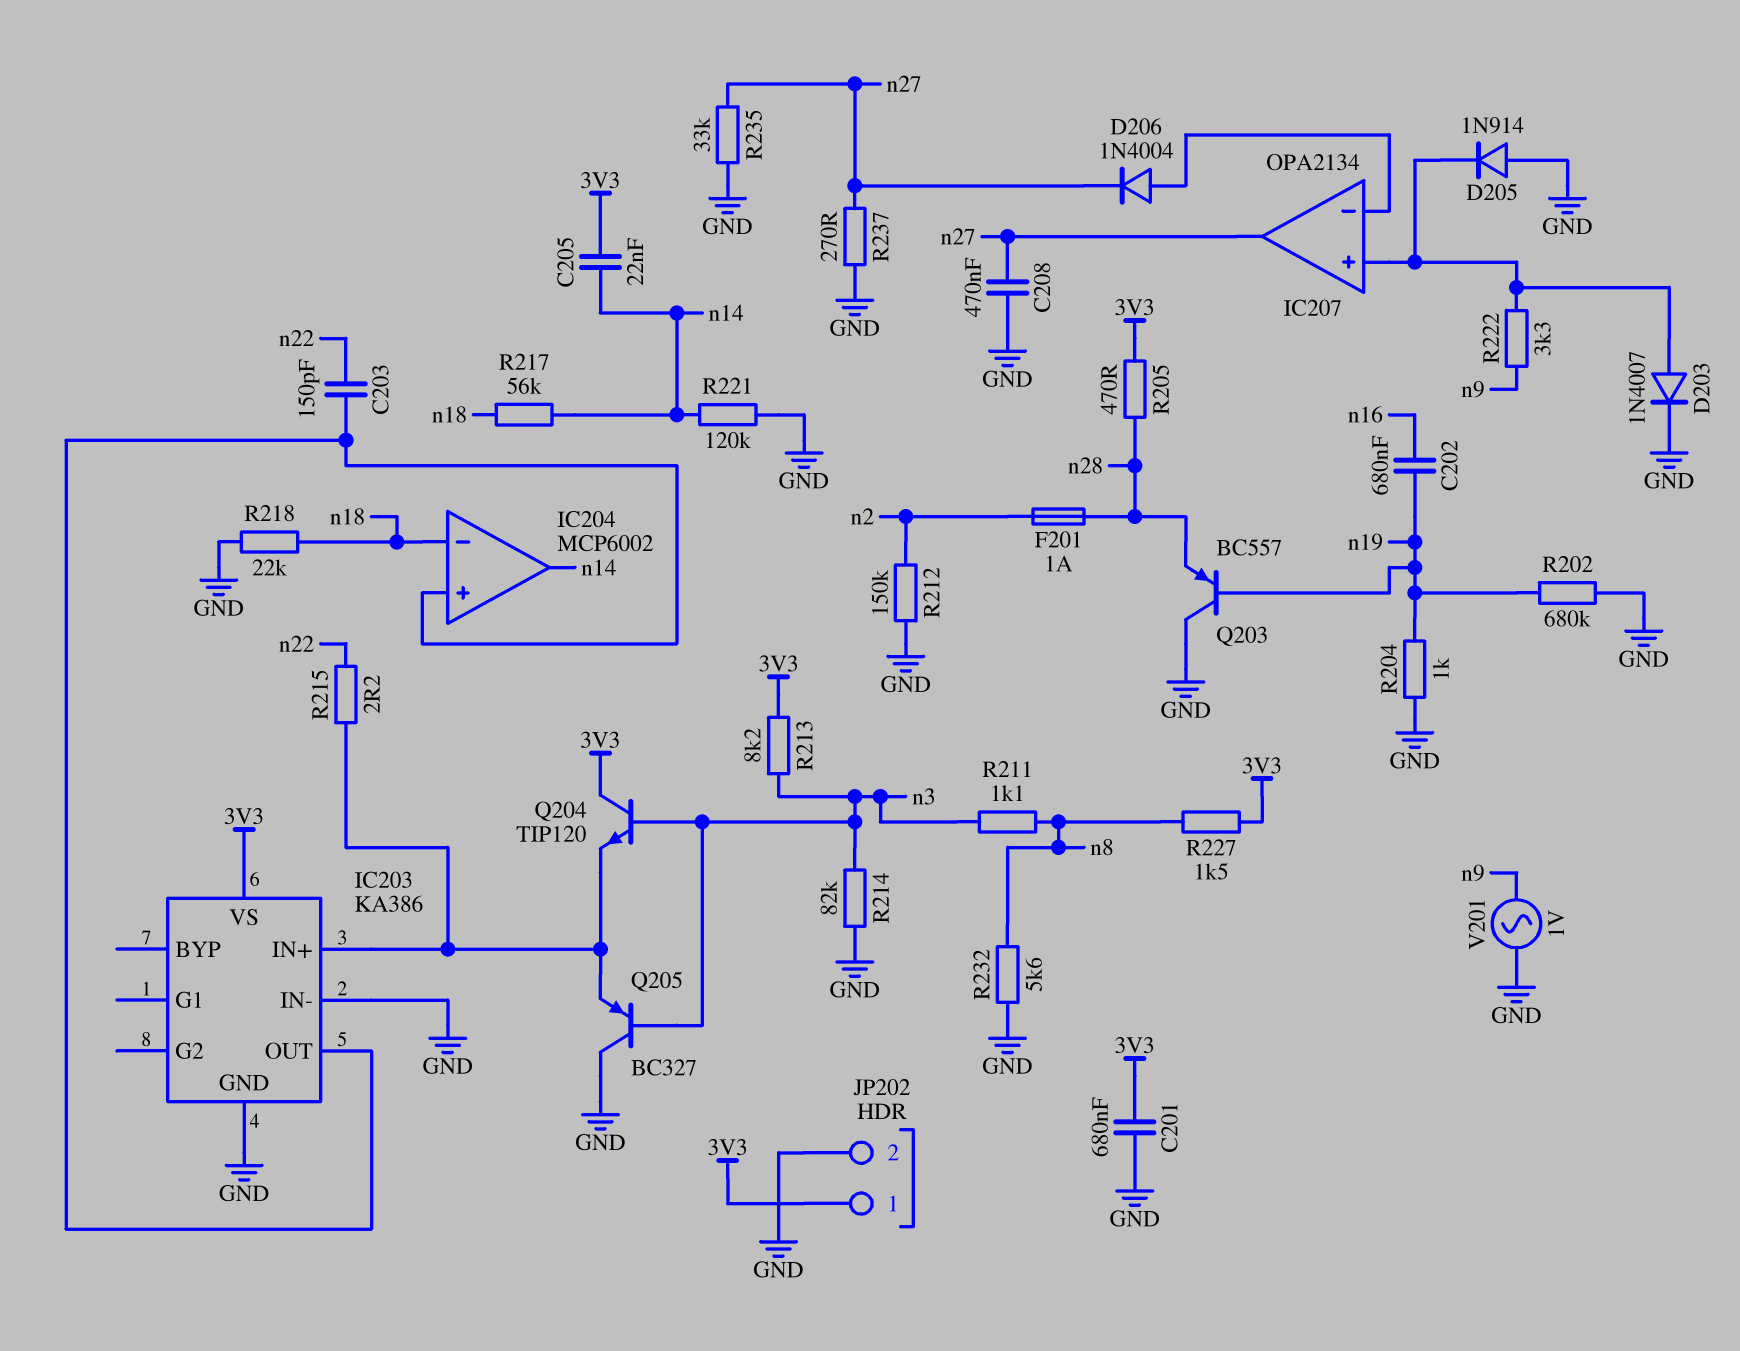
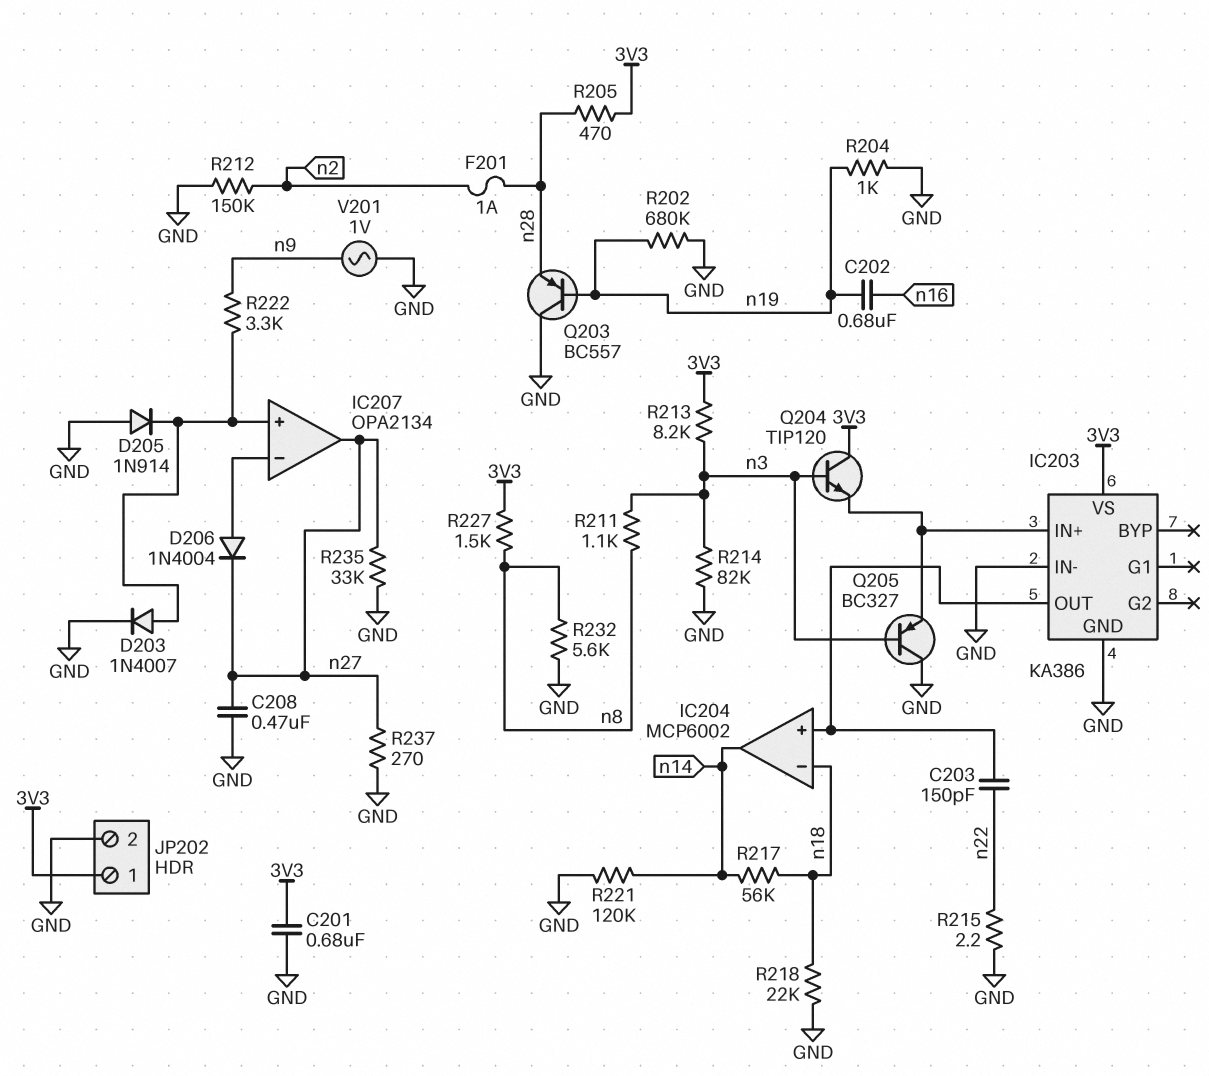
C205: 22nF (3V3, n14) -> none
R215: 2.2 (IC203/IN+, n22) -> 2.2 (GND, n22)

